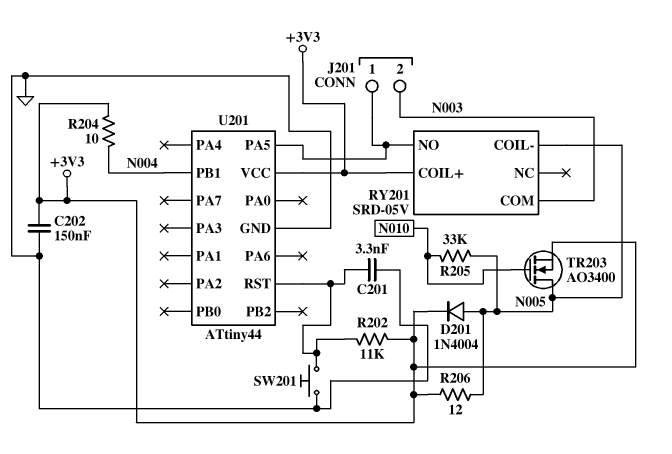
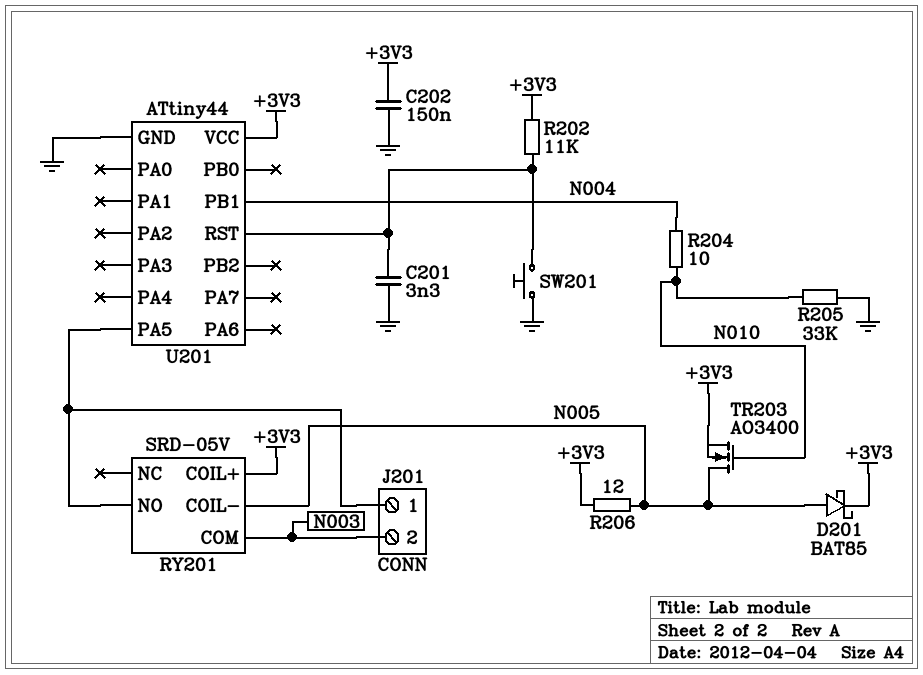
D201: diode 1N4004 (A N005, K +3V3) -> schottky BAT85 (A N005, K +3V3)
R204: 10 (+3V3, N004) -> 10 (N004, N010)
R205: 33k (N005, N010) -> 33k (GND, N010)

